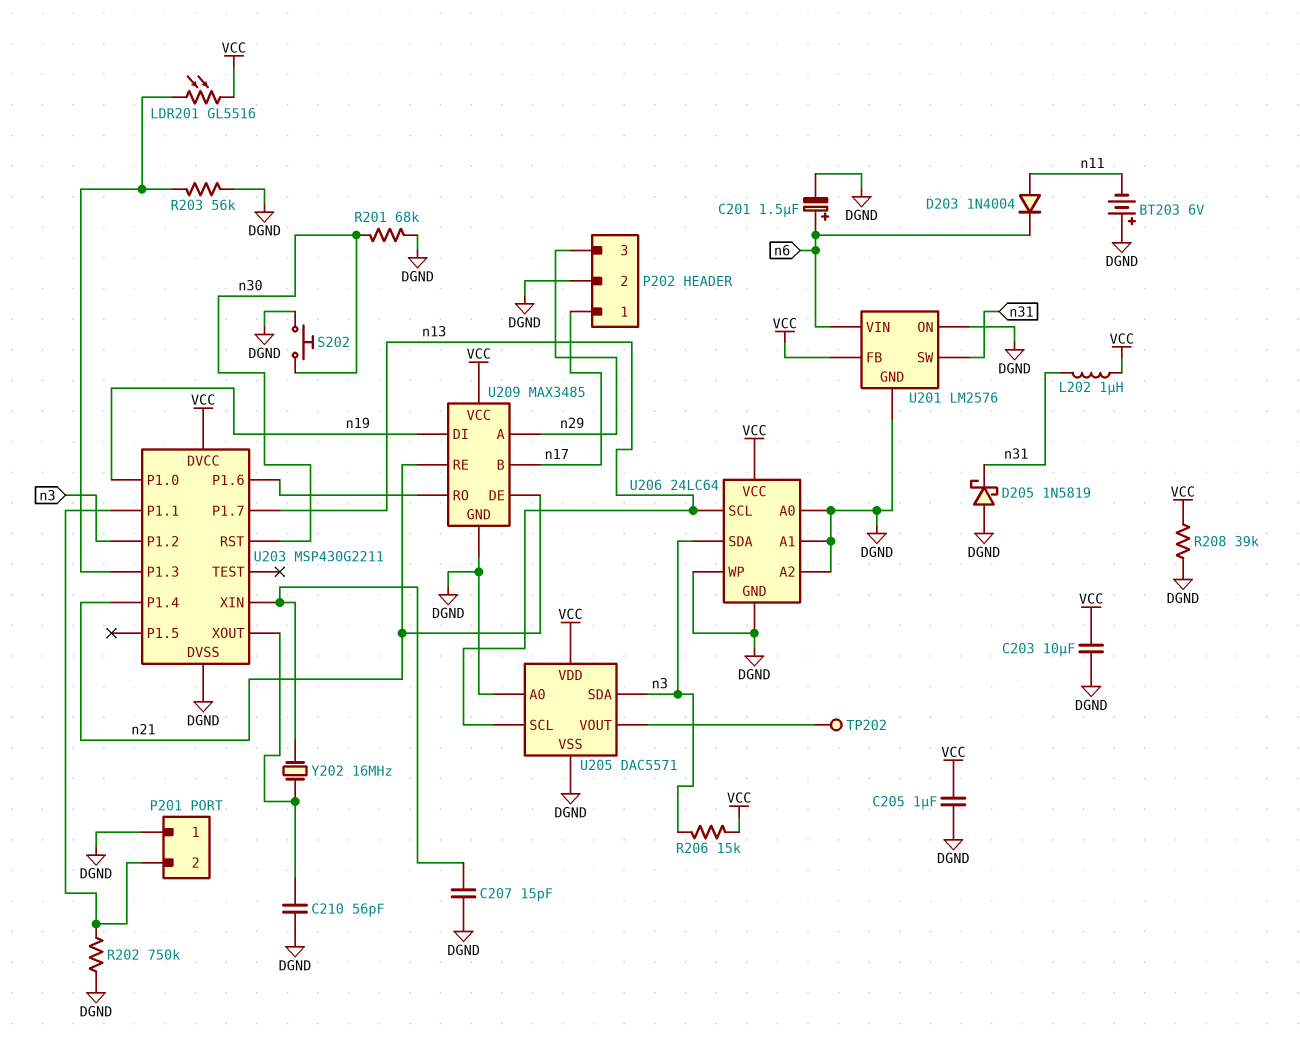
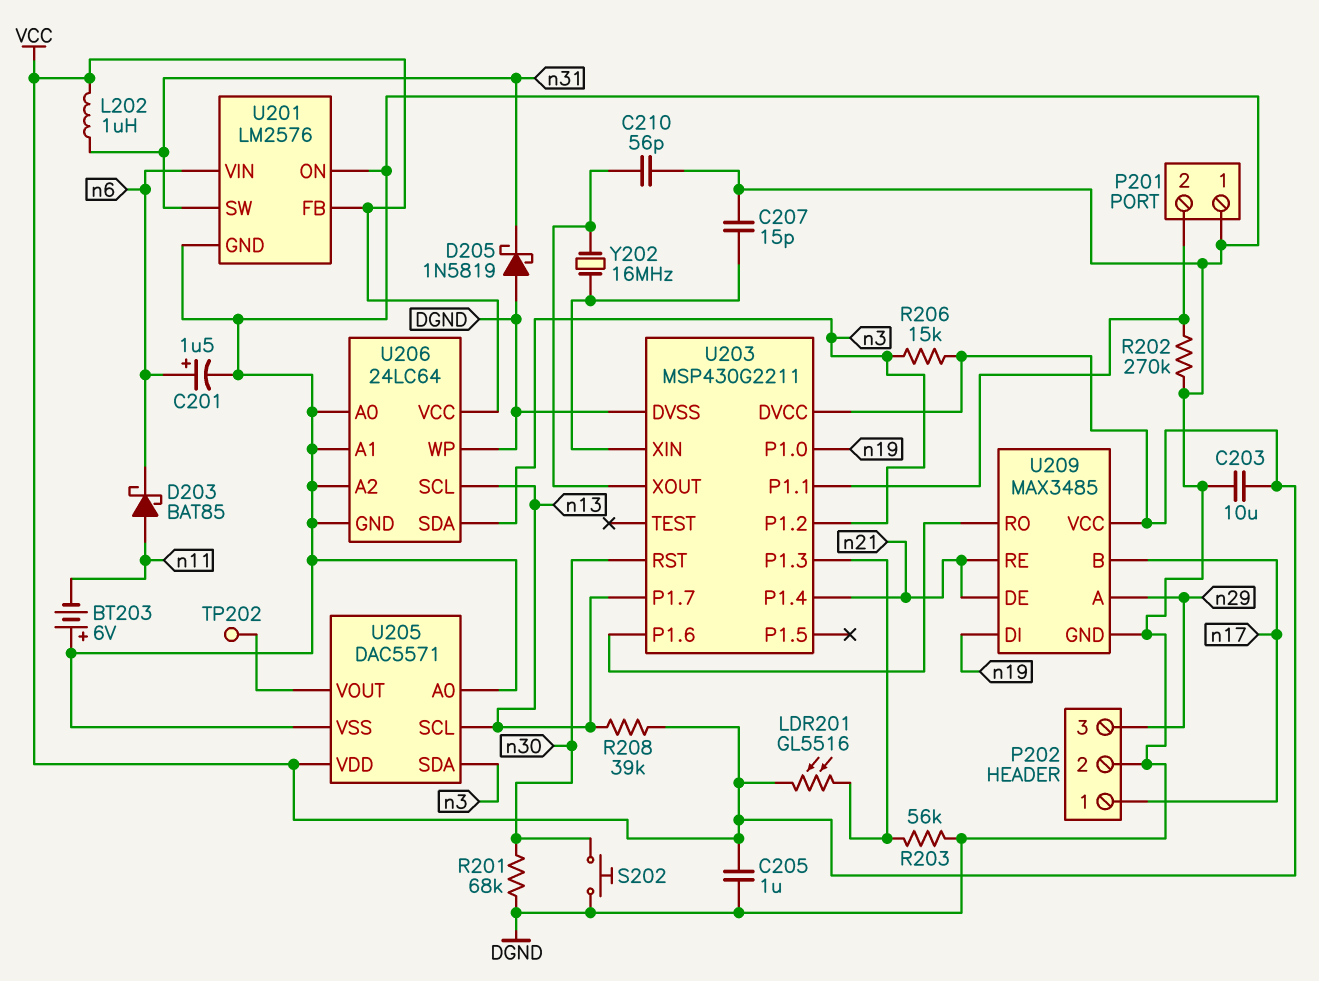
D203: diode 1N4004 (A n11, K n6) -> schottky BAT85 (A n11, K n6)
R202: 750k (DGND, P201/2) -> 270k (DGND, P201/2)
R208: 39k (DGND, VCC) -> 39k (VCC, n13)

